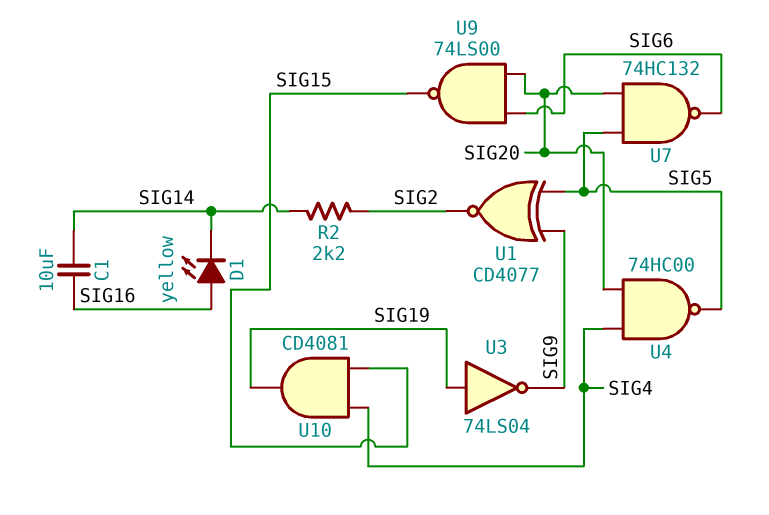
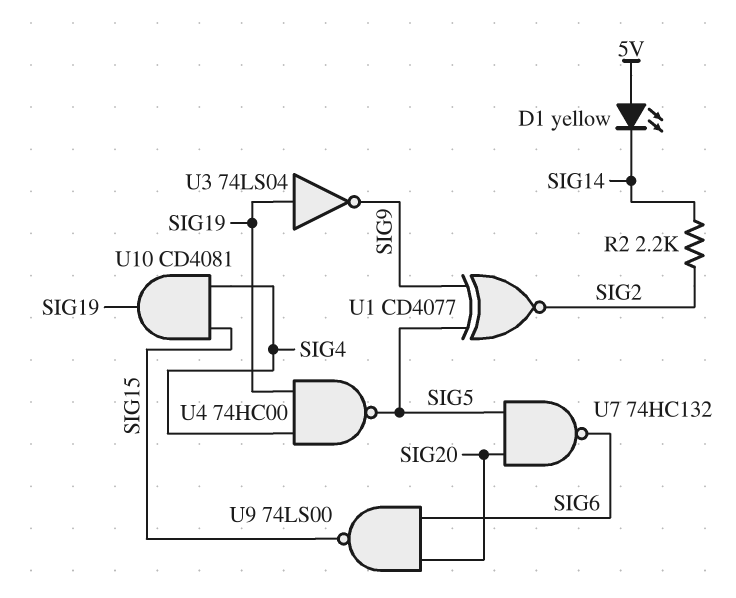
C1: 10uF (SIG14, SIG16) -> none
D1: LED yellow (A SIG16, K SIG14) -> LED yellow (A 5V, K SIG14)
U4: NAND 74HC00 (in SIG4, in SIG20, out SIG5) -> NAND 74HC00 (in SIG4, in SIG19, out SIG5)

